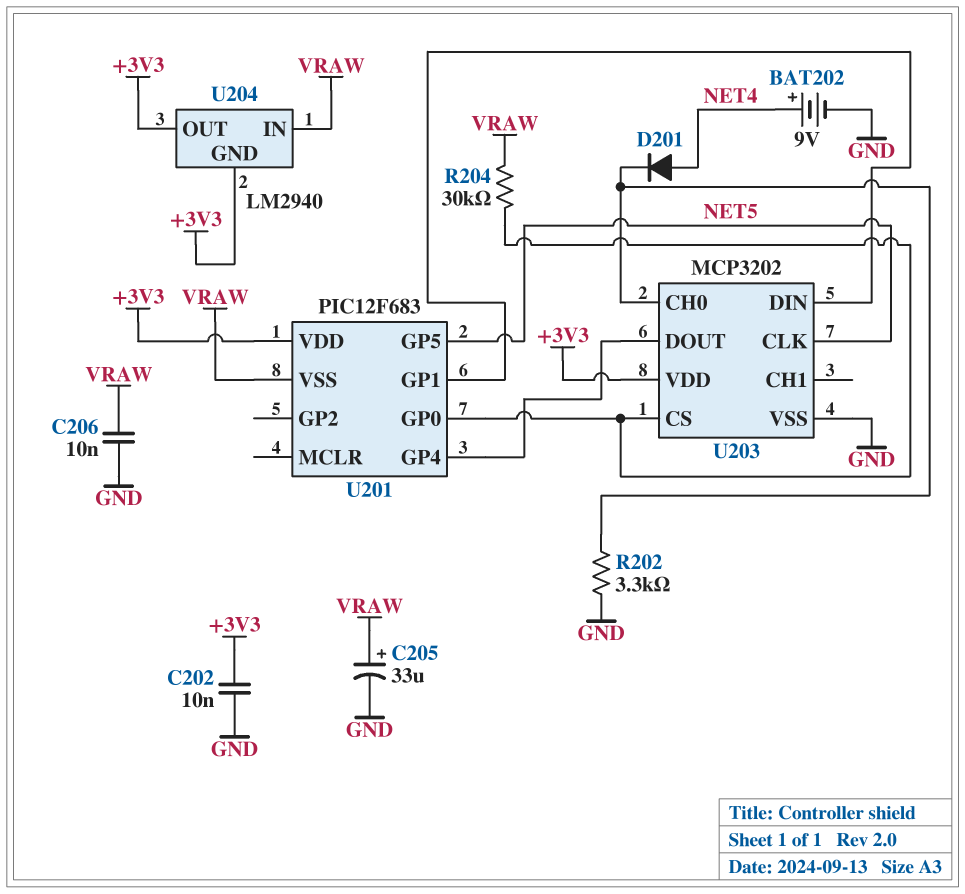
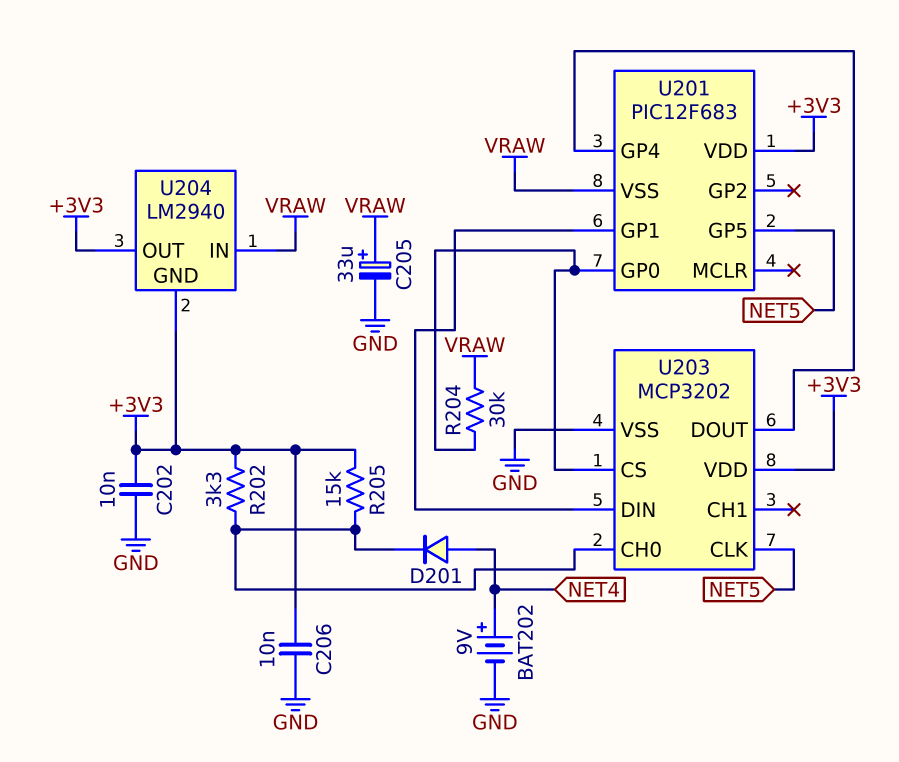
C206: 10nF (GND, VRAW) -> 10nF (+3V3, GND)
R202: 3.3k (GND, U203/CH0) -> 3.3k (+3V3, U203/CH0)
R205: none -> 15k (+3V3, U203/CH0)

